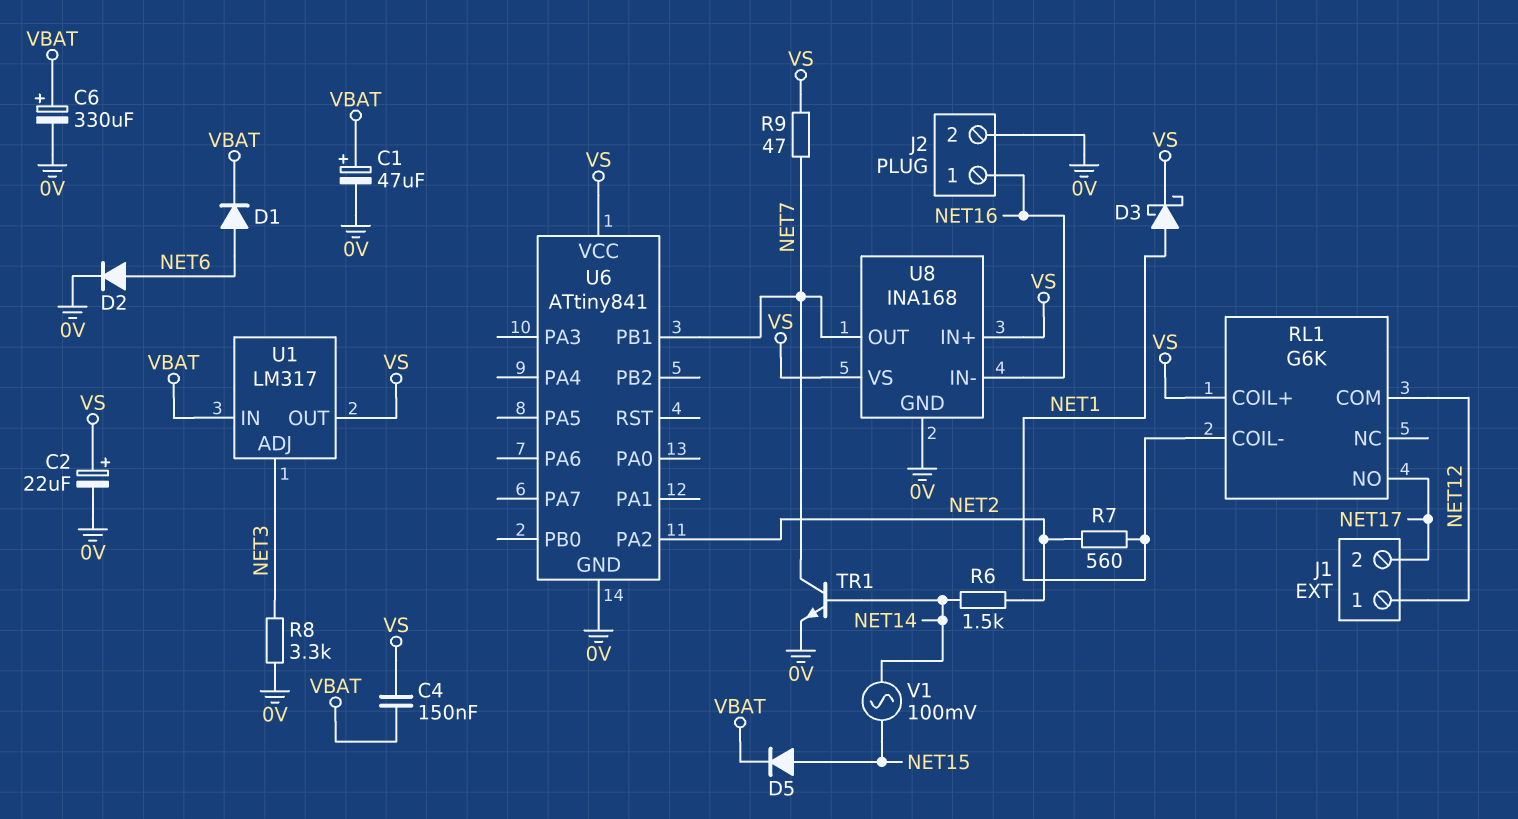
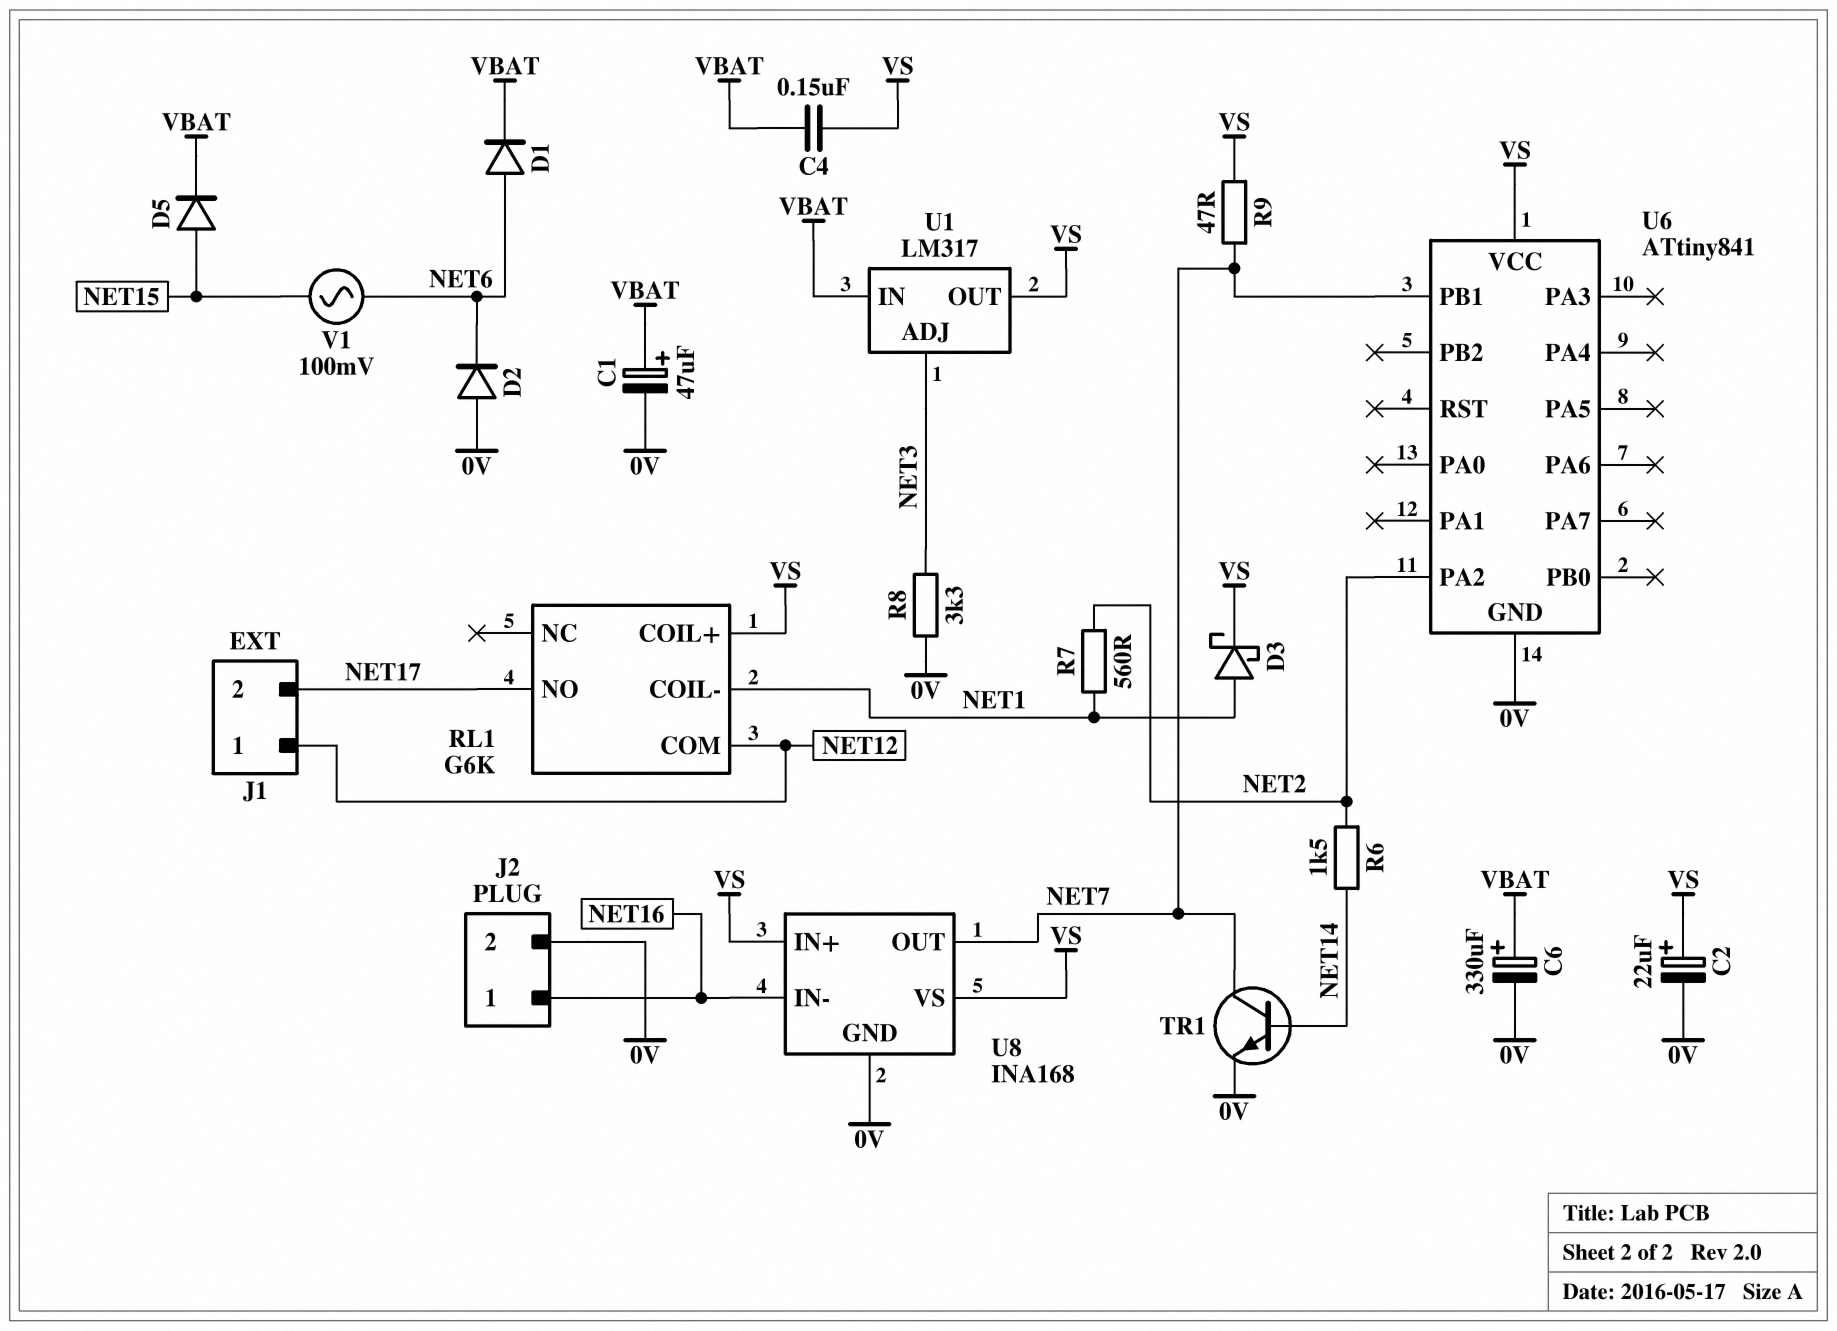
D2: diode (A NET6, K 0V) -> diode (A 0V, K NET6)
V1: AC 100mV (NET14, NET15) -> AC 100mV (NET6, NET15)

